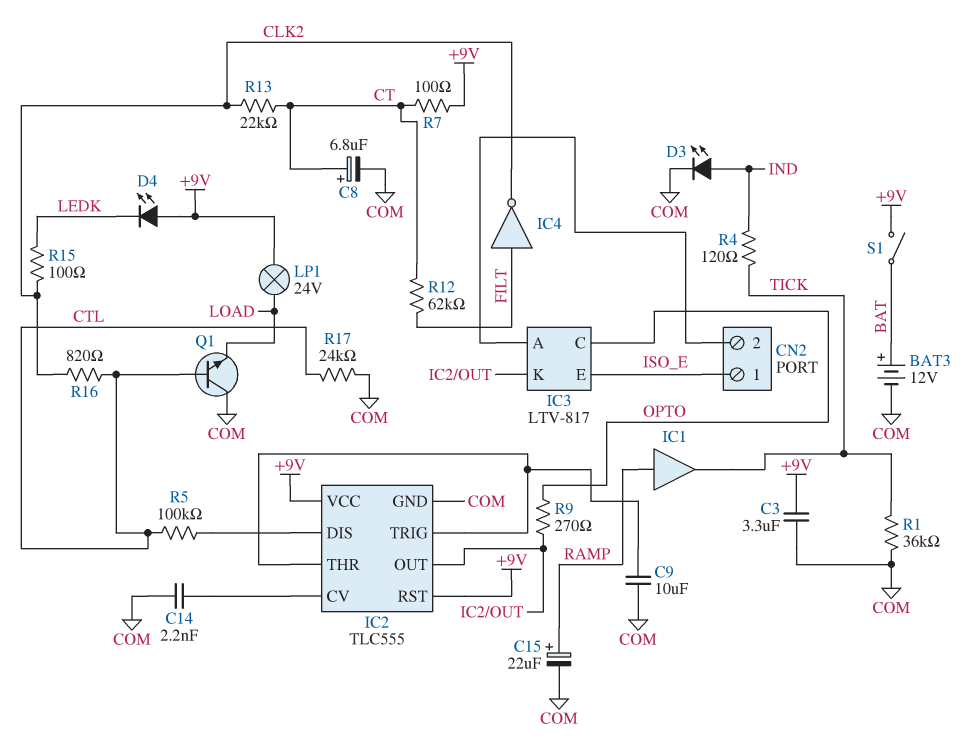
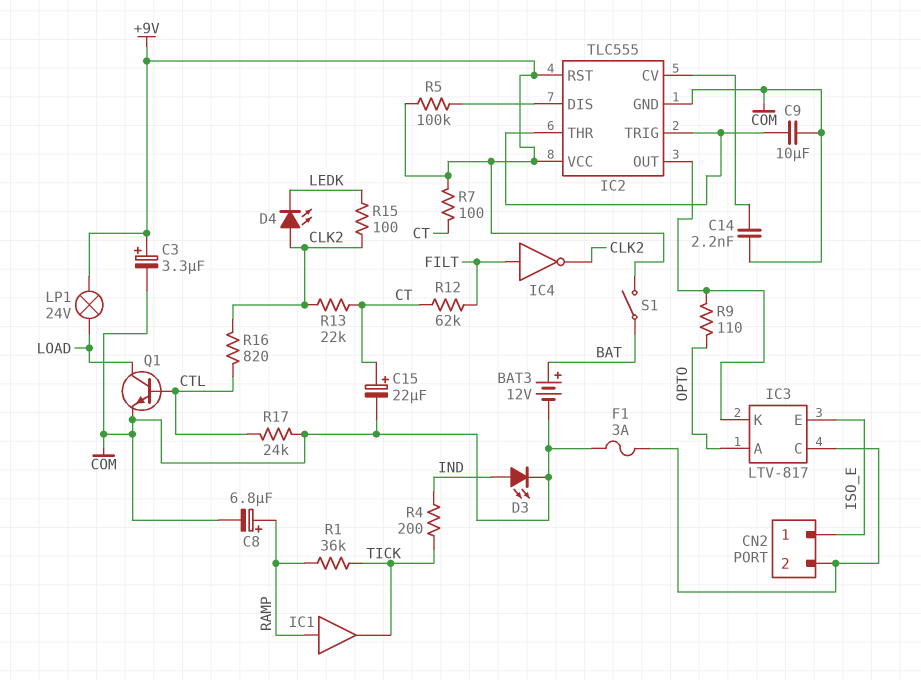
C3: 3.3uF (+9V, COM) -> 3.3uF (plus +9V, minus COM)
C8: 6.8uF (plus CT, minus COM) -> 6.8uF (plus RAMP, minus COM)
C15: 22uF (plus RAMP, minus COM) -> 22uF (plus CT, minus COM)
D4: LED (A +9V, K LEDK) -> LED (A CLK2, K LEDK)
F1: none -> 3A (CN2/2, COM)
IC3 pin A: CN2/2 -> OPTO
IC3 pin C: OPTO -> CN2/2
Q1: NPN (B CTL, C COM, E LOAD) -> NPN (B CTL, C LOAD, E COM)
R1: 36k (COM, TICK) -> 36k (RAMP, TICK)
R4: 120 (IND, TICK) -> 200 (IND, TICK)
R5: 100k (CTL, IC2/DIS) -> 100k (+9V, IC2/DIS)
R9: 270 (IC2/OUT, OPTO) -> 110 (IC2/OUT, OPTO)

